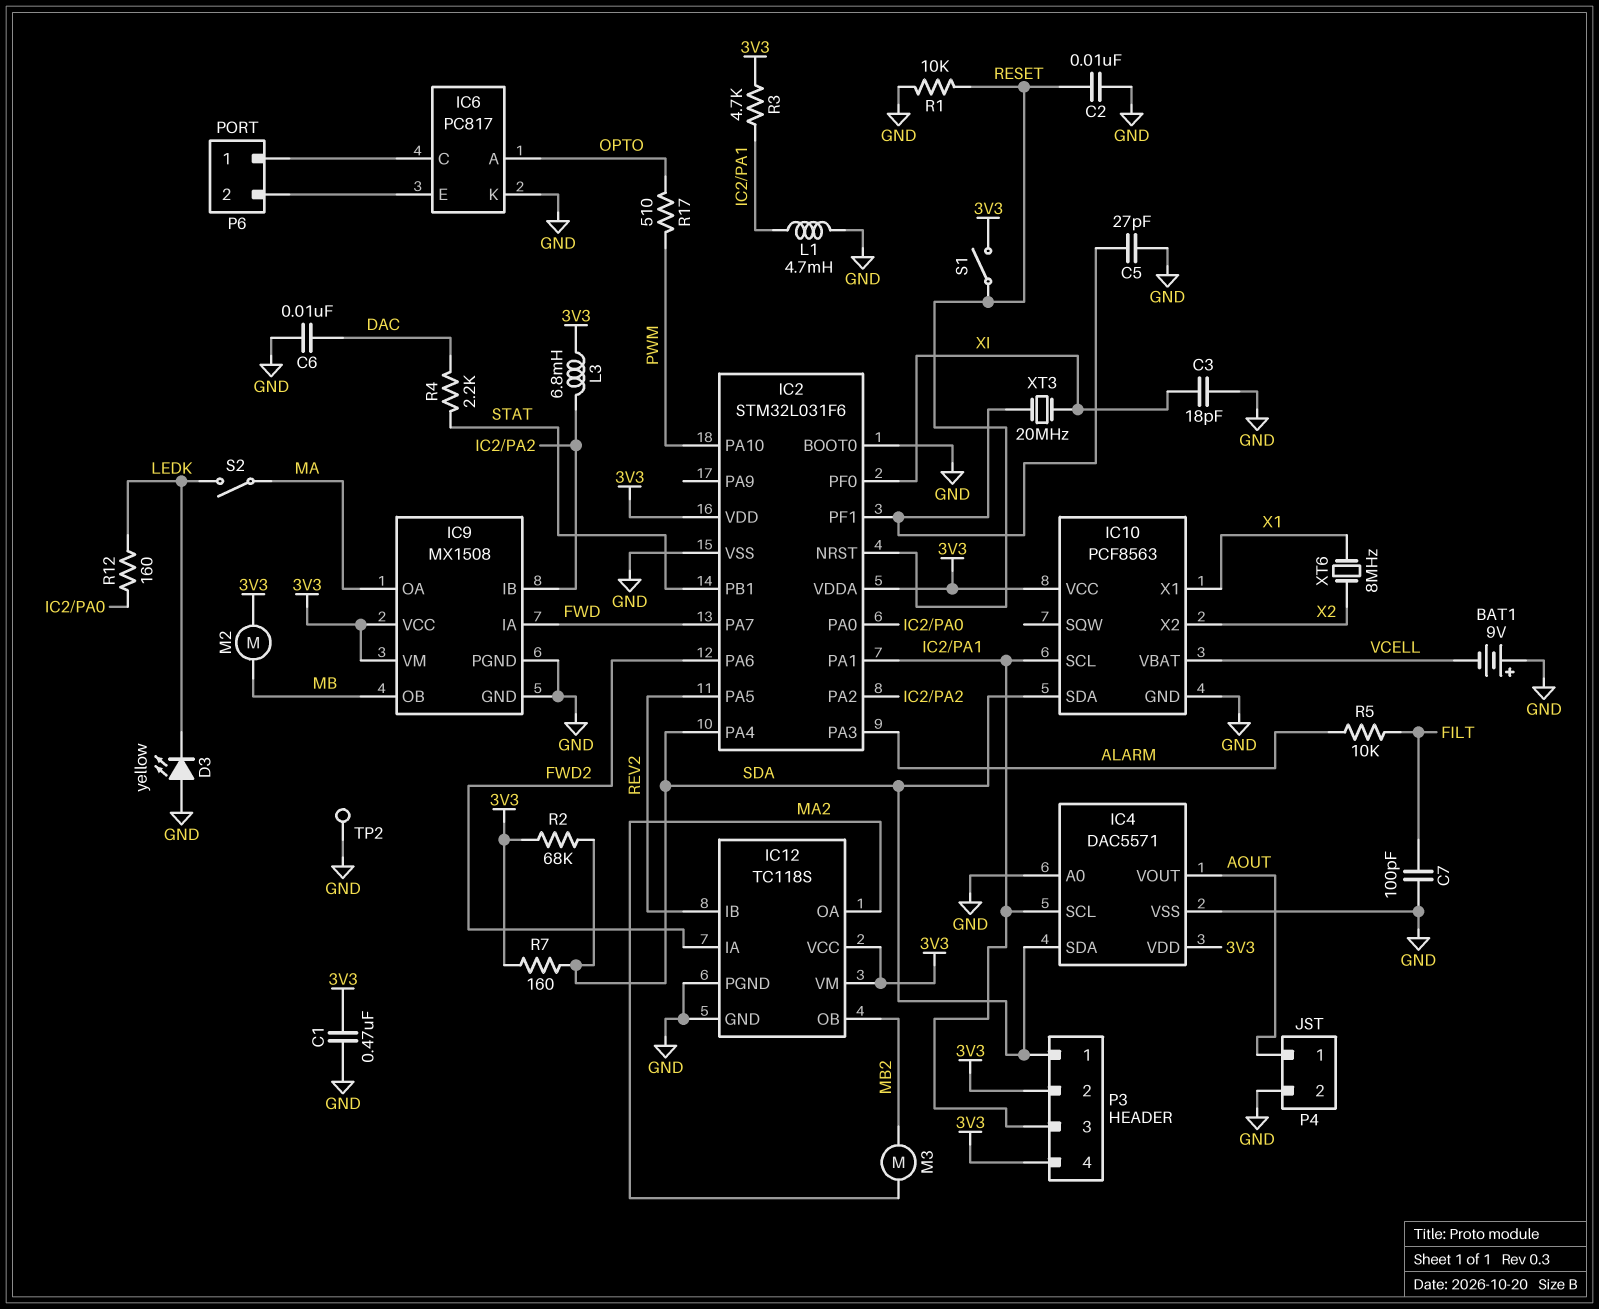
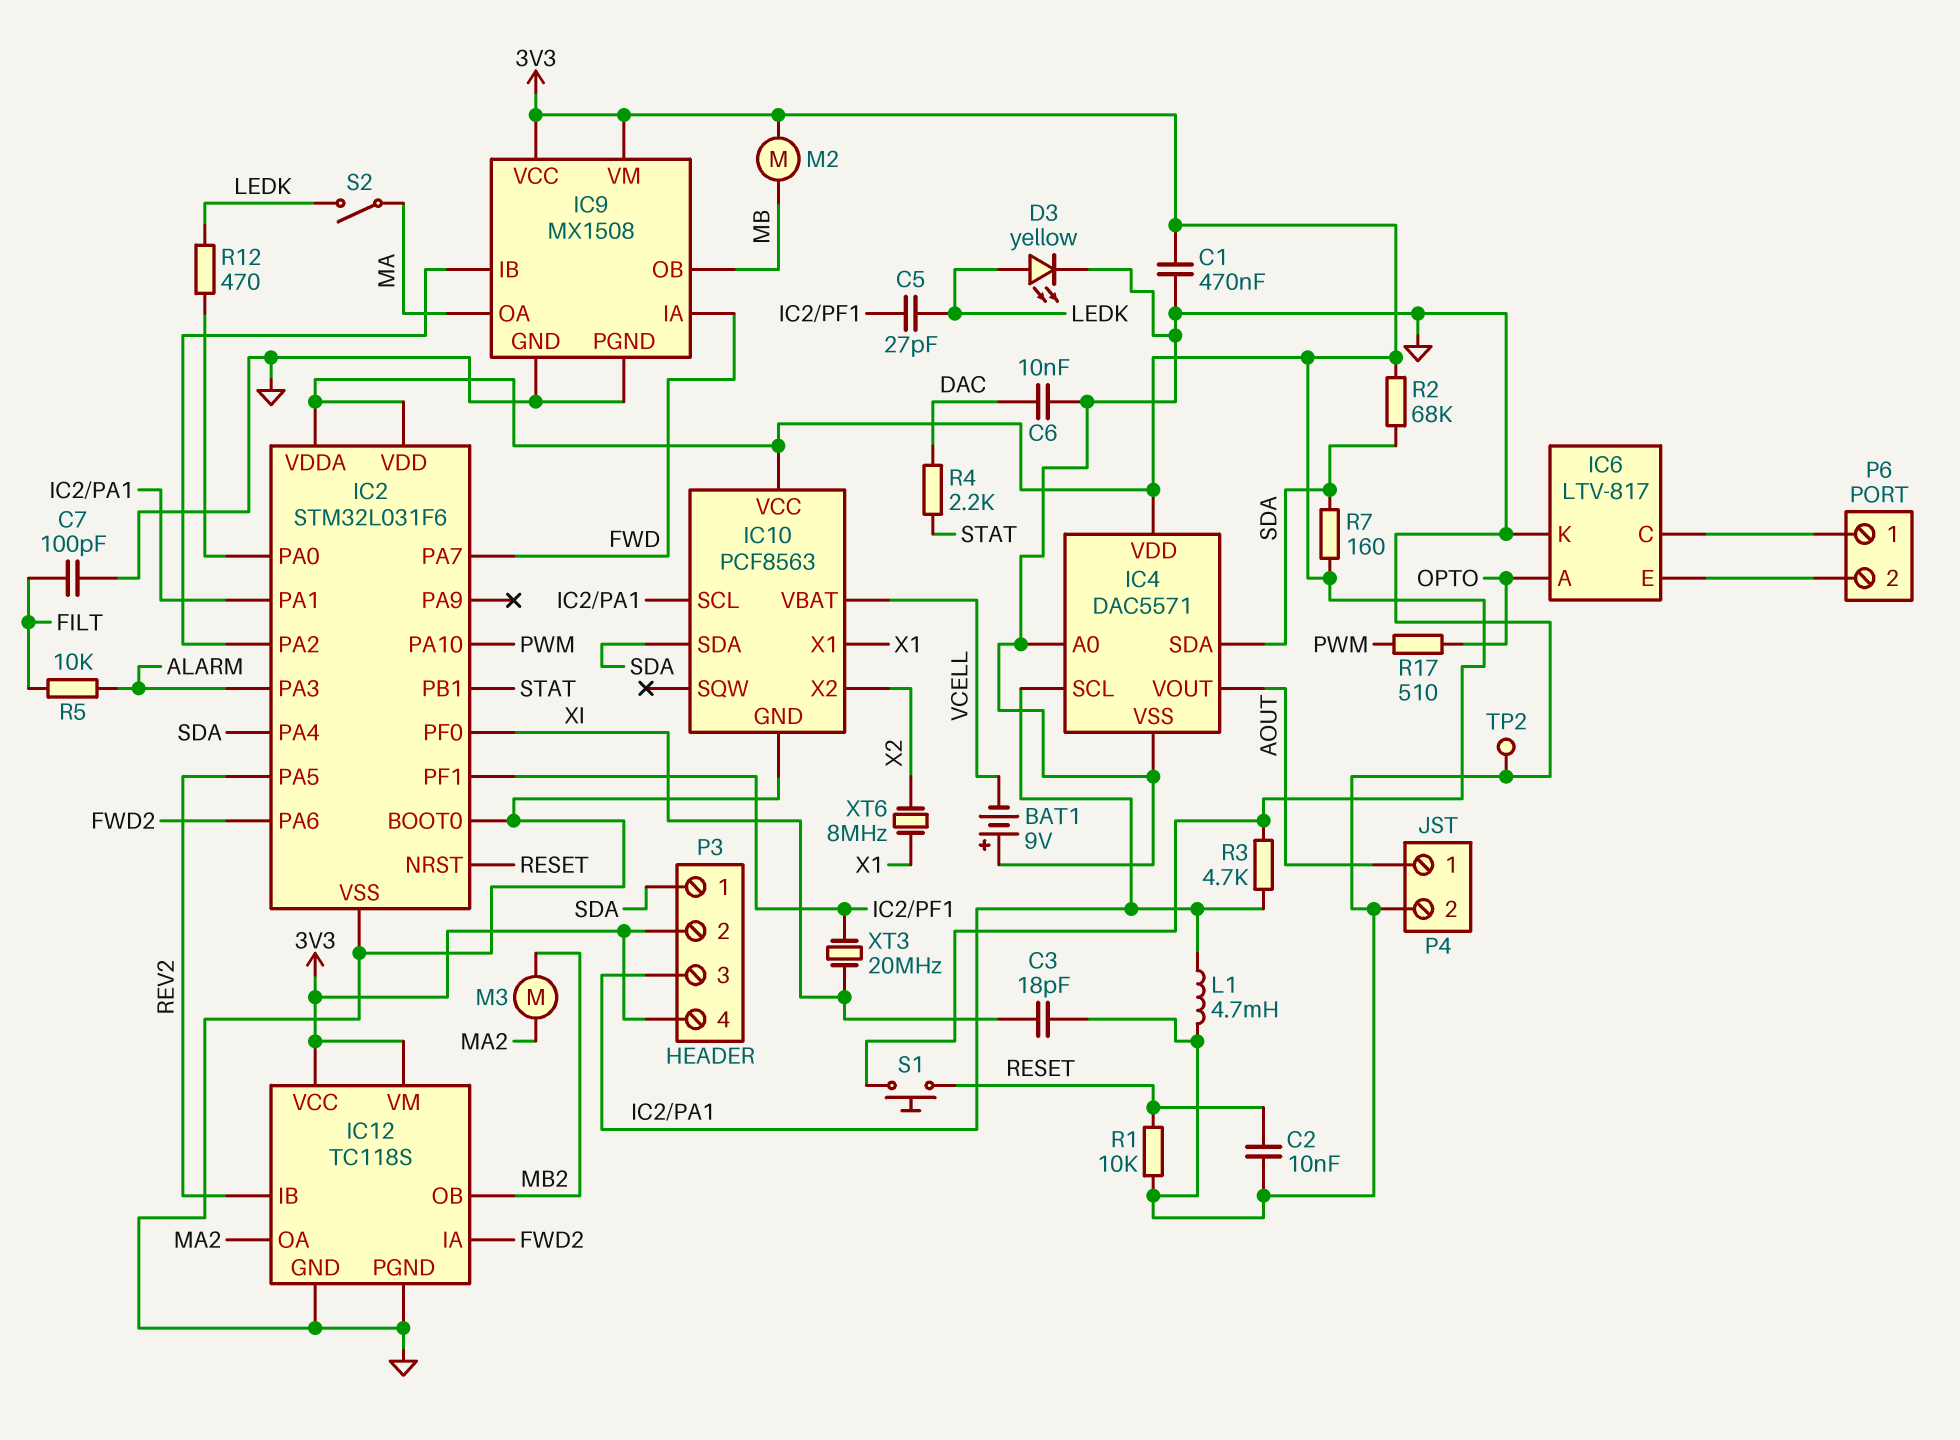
C5: 27pF (GND, IC2/PF1) -> 27pF (IC2/PF1, LEDK)
D3: LED yellow (A GND, K LEDK) -> LED yellow (A LEDK, K GND)
IC6: PC817 -> LTV-817
L3: 6.8mH (3V3, IC2/PA2) -> none
R12: 160 (IC2/PA0, LEDK) -> 470 (IC2/PA0, LEDK)
S1: switch (3V3, RESET) -> button (3V3, RESET)

